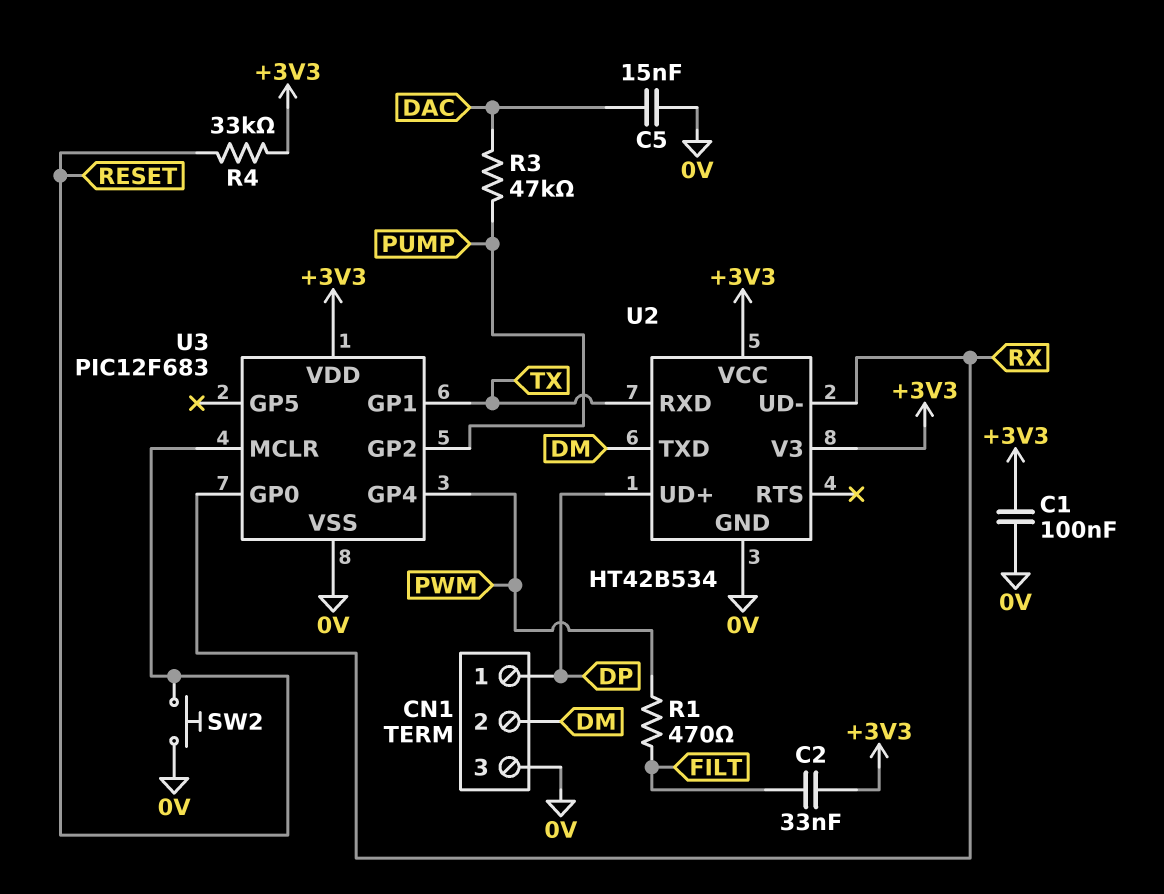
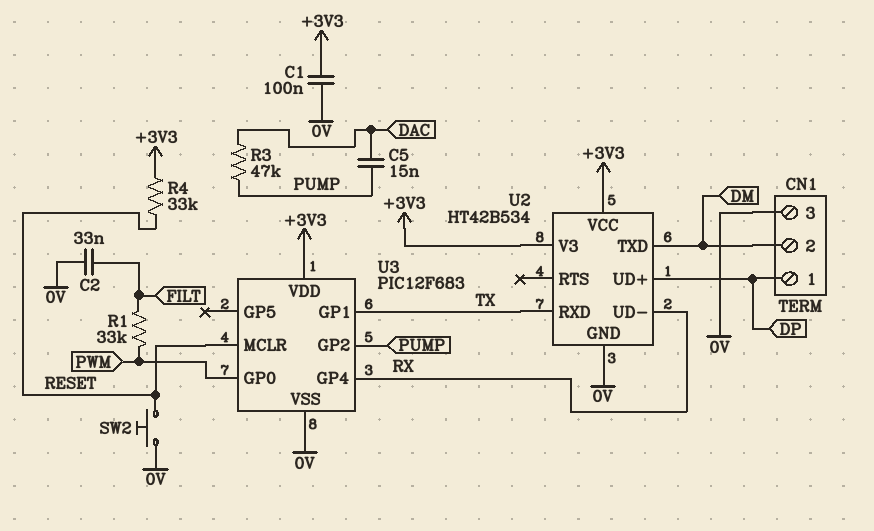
C2: 33nF (+3V3, FILT) -> 33nF (0V, FILT)
C5: 15nF (0V, DAC) -> 15nF (DAC, PUMP)
R1: 470 (FILT, PWM) -> 33k (FILT, PWM)
U3 pin GP0: RX -> PWM
U3 pin GP4: PWM -> RX

